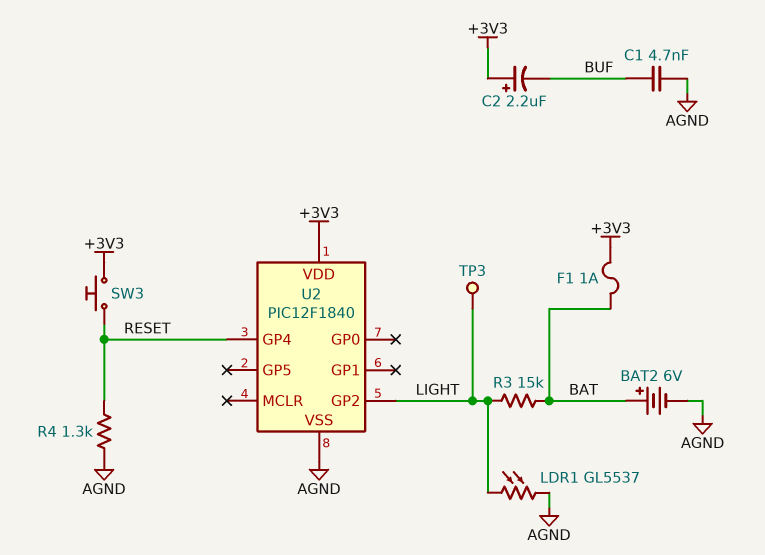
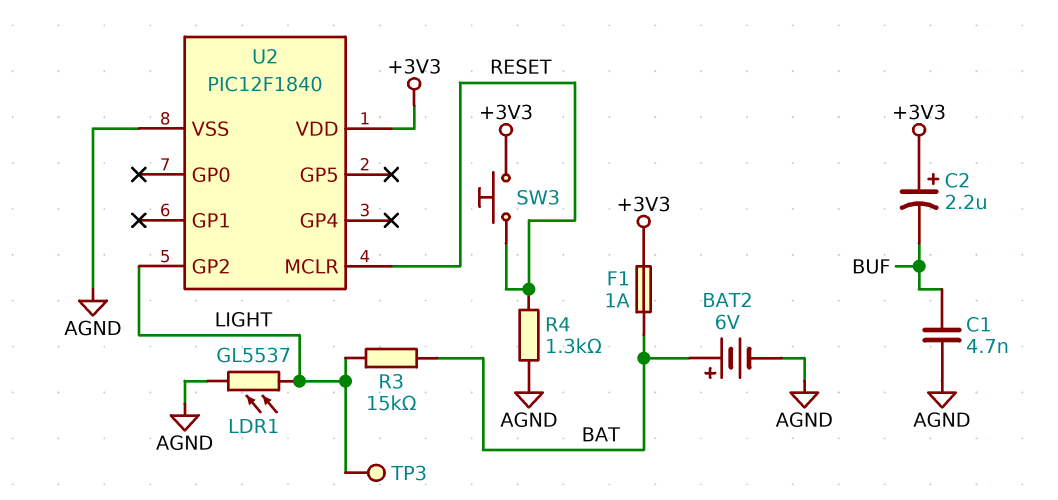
U2 pin GP4: RESET -> none
U2 pin MCLR: none -> RESET

